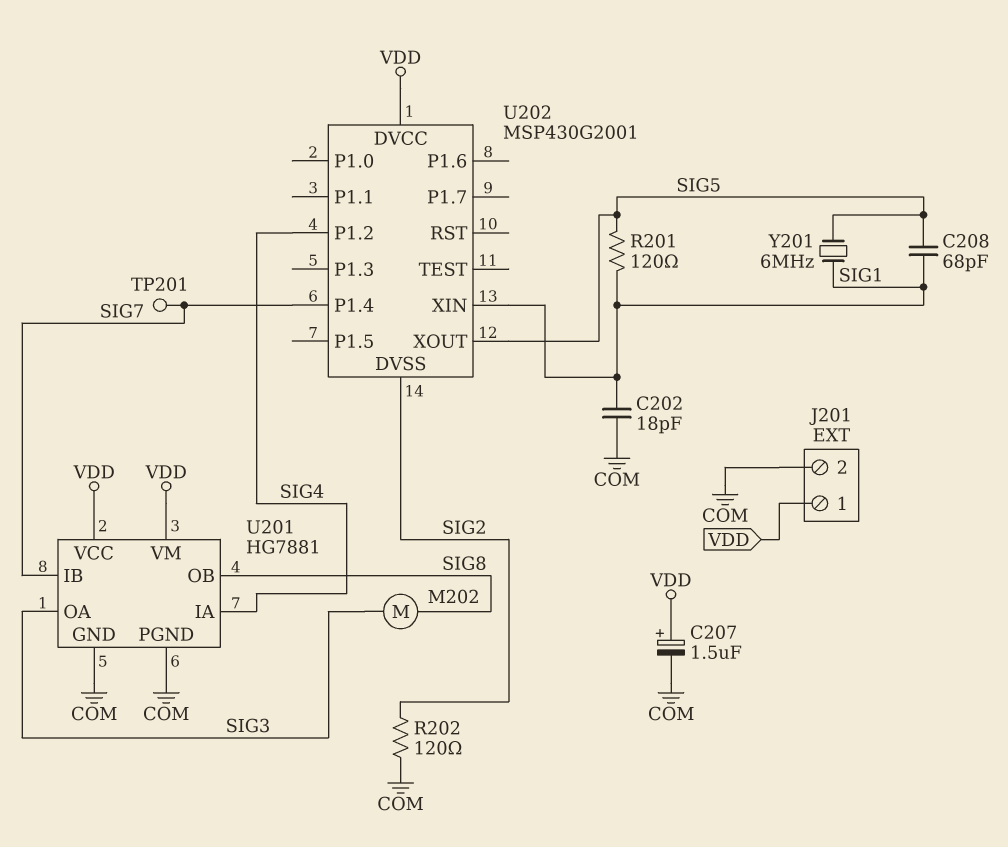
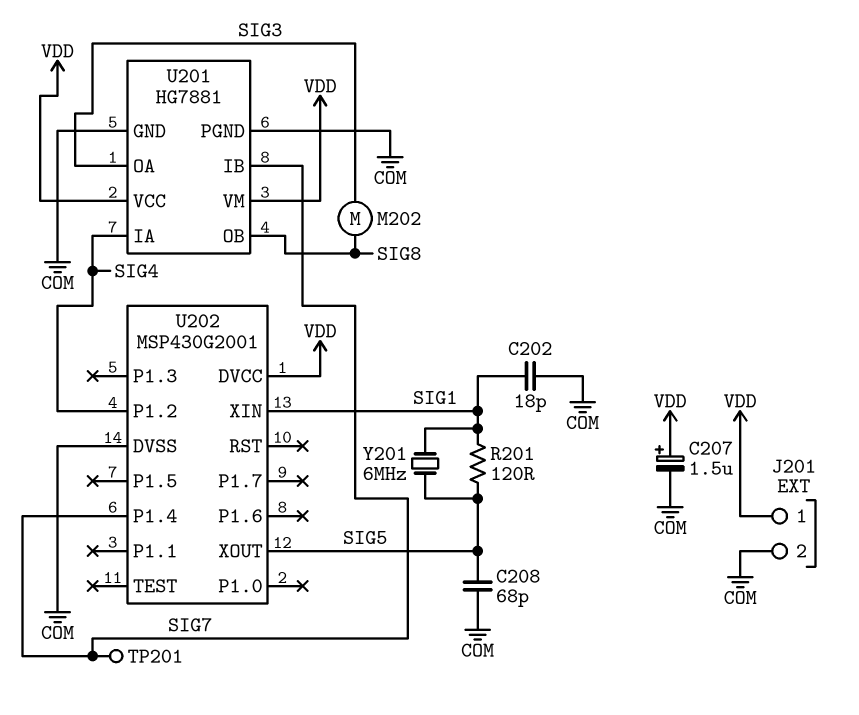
C208: 68pF (SIG1, SIG5) -> 68pF (COM, SIG5)
R202: 120 (COM, SIG2) -> none
U202 pin DVSS: SIG2 -> COM

